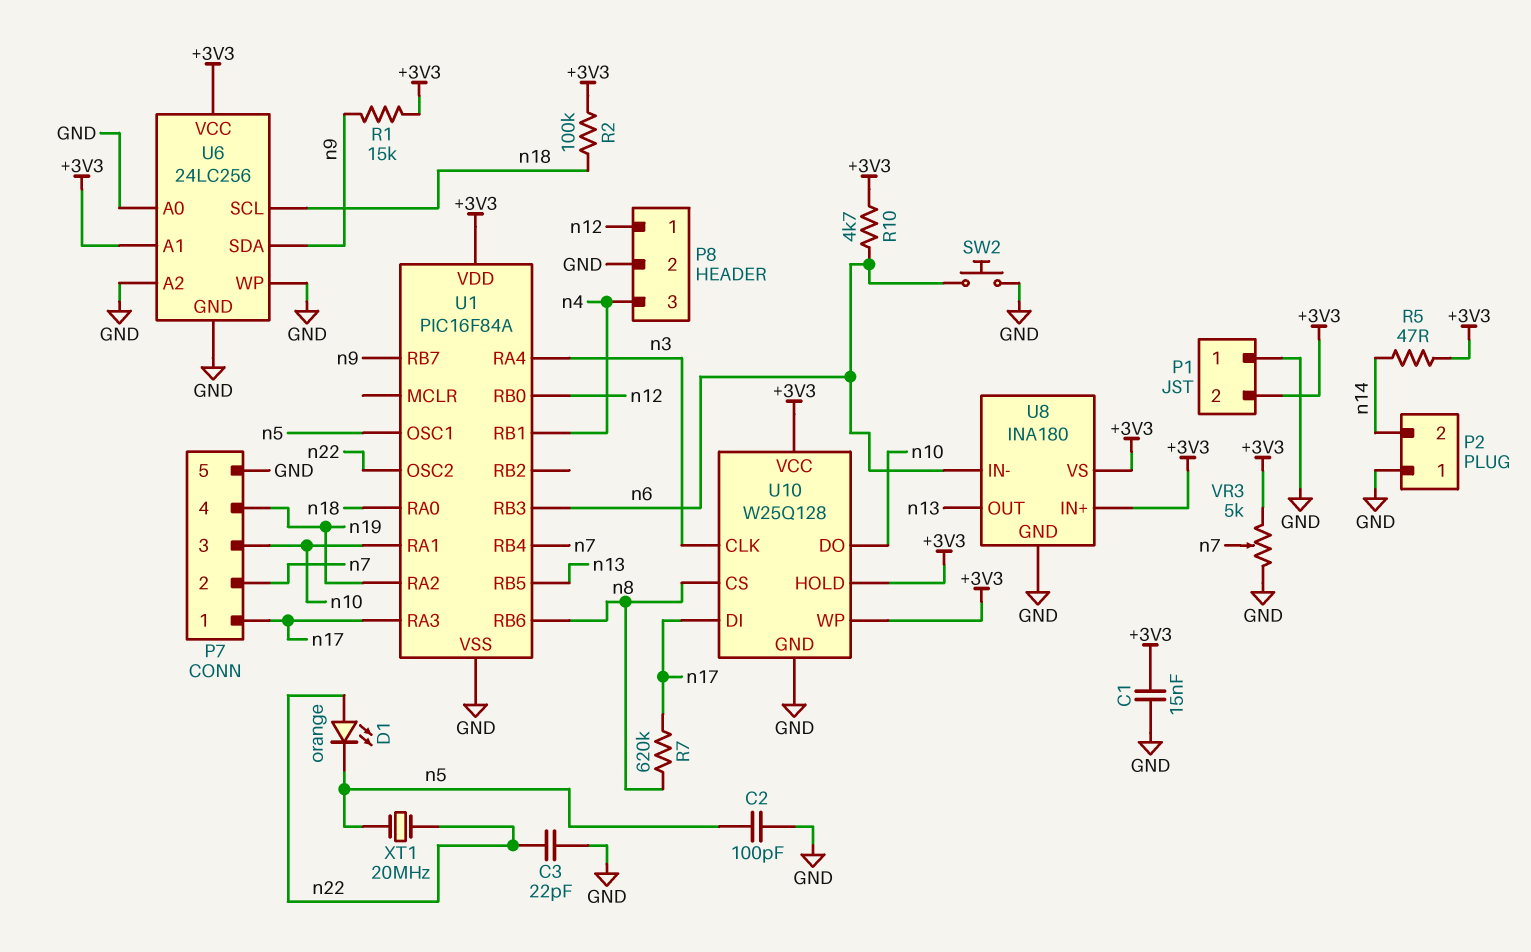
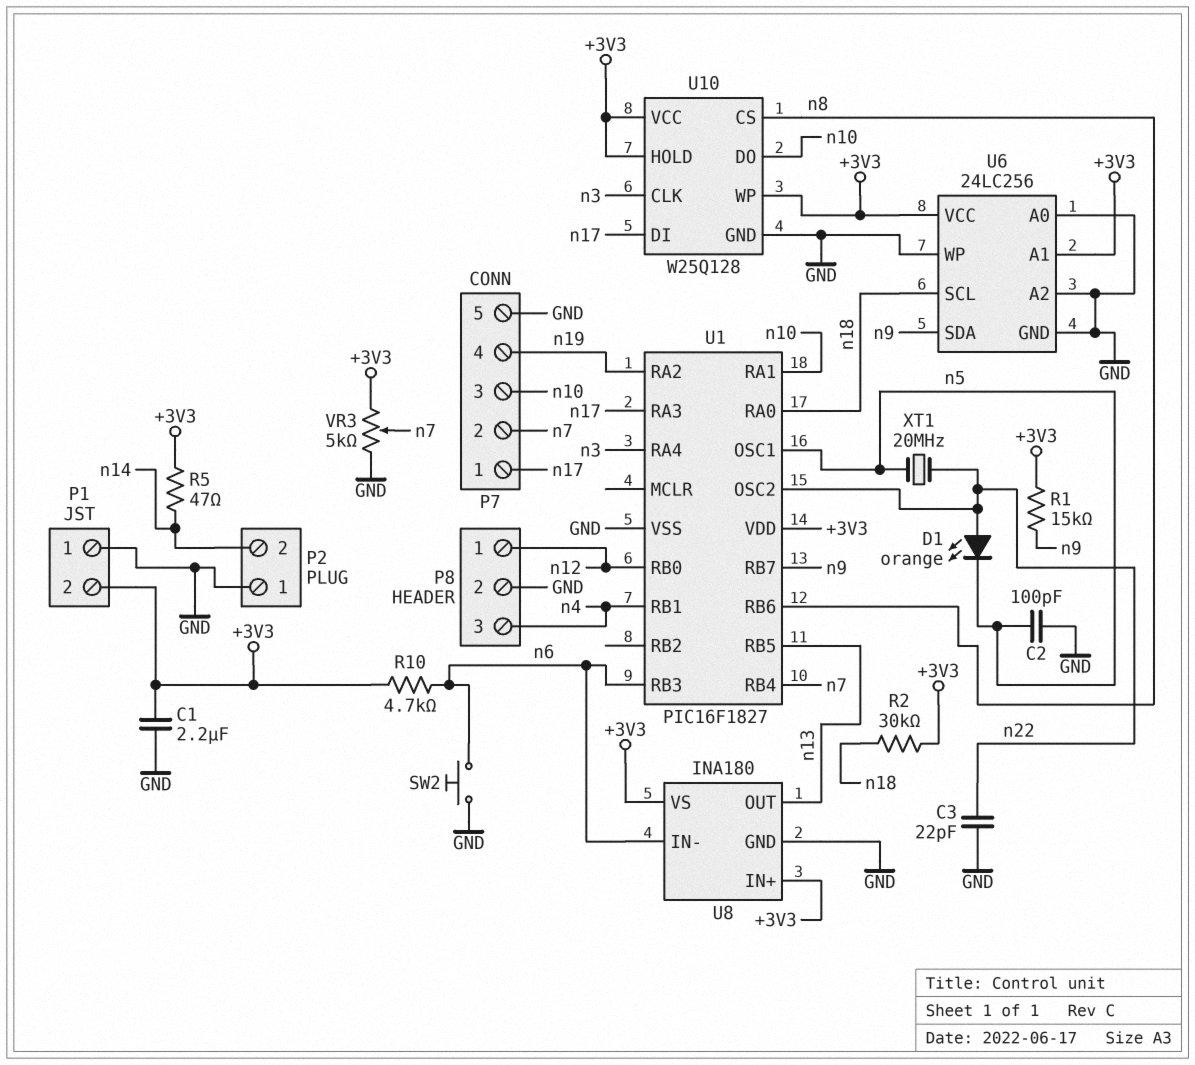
C1: 15nF (+3V3, GND) -> 2.2uF (+3V3, GND)
R2: 100k (+3V3, n18) -> 30k (+3V3, n18)
R7: 620k (n8, n17) -> none
U1: PIC16F84A -> PIC16F1827

